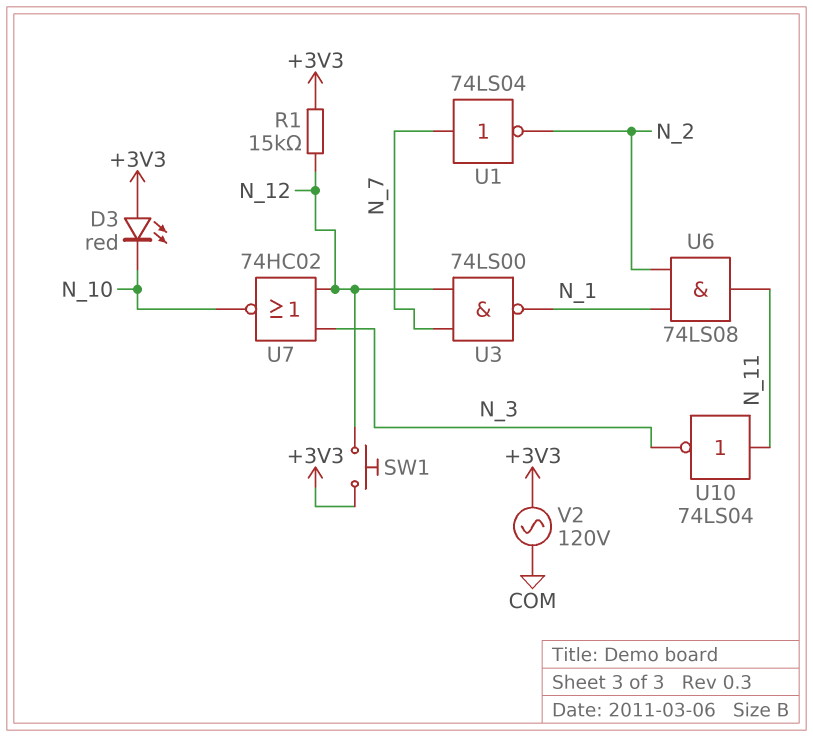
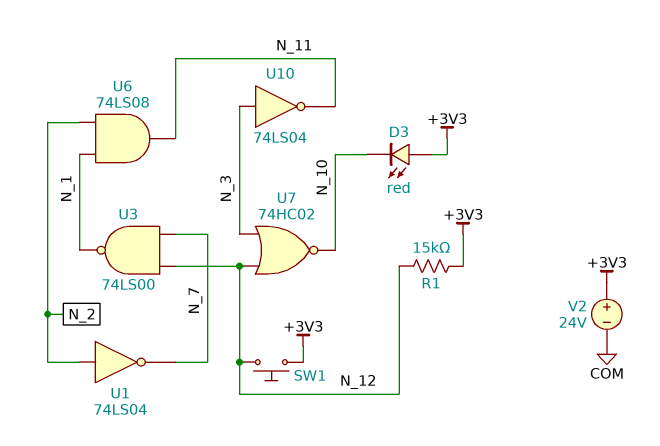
U1: NOT 74LS04 (in N_7, out N_2) -> NOT 74LS04 (in N_2, out N_7)
U10: NOT 74LS04 (in N_11, out N_3) -> NOT 74LS04 (in N_3, out N_11)
V2: AC 120V (+3V3, COM) -> 24V (plus +3V3, minus COM)

